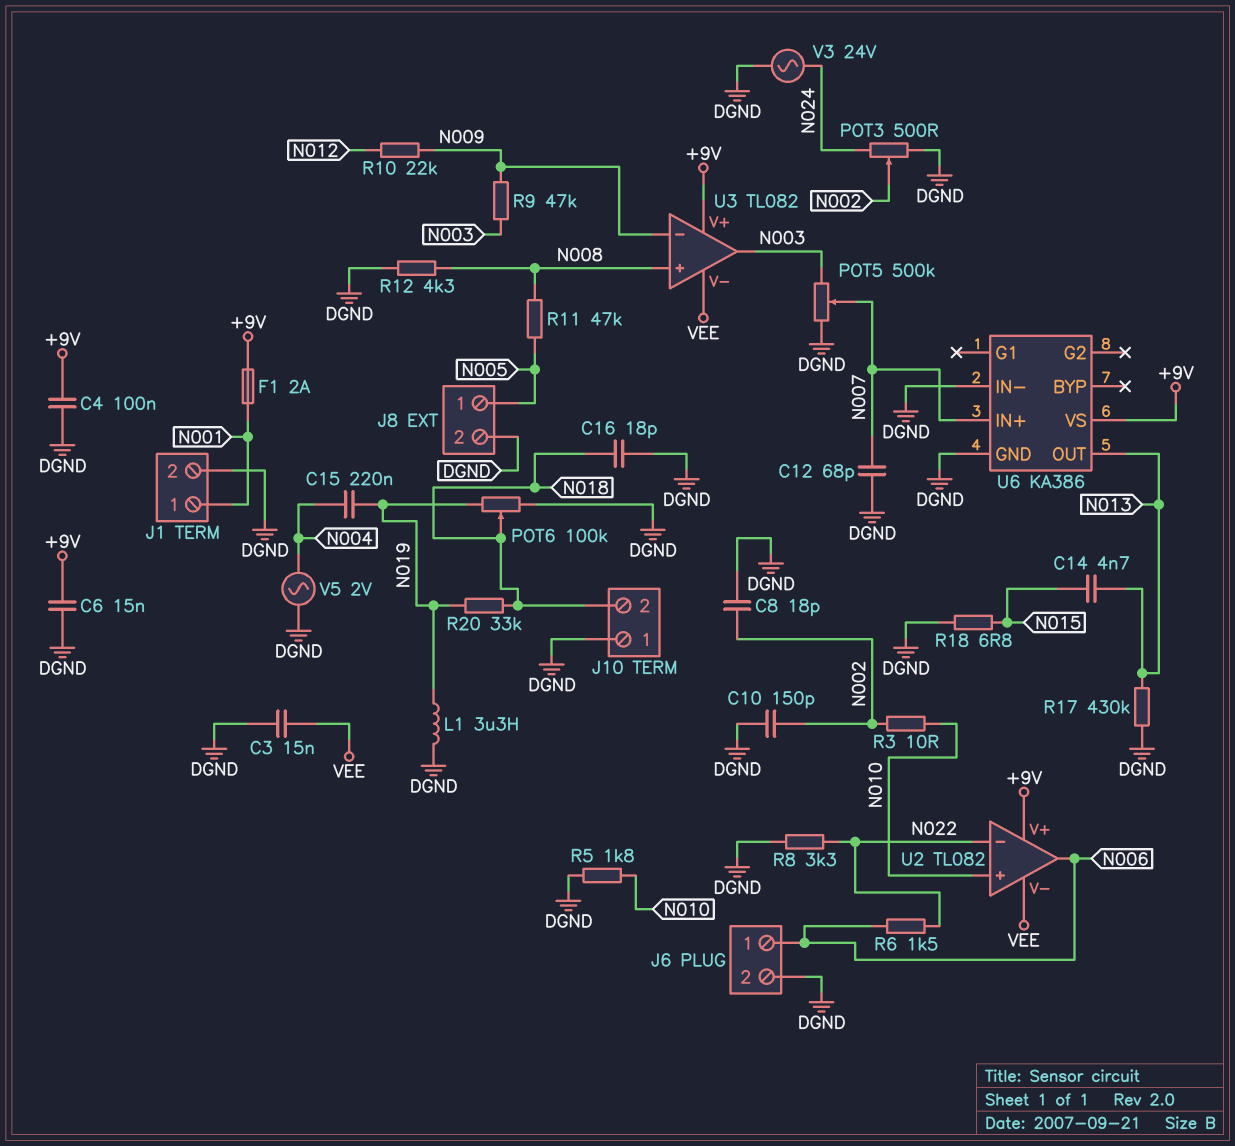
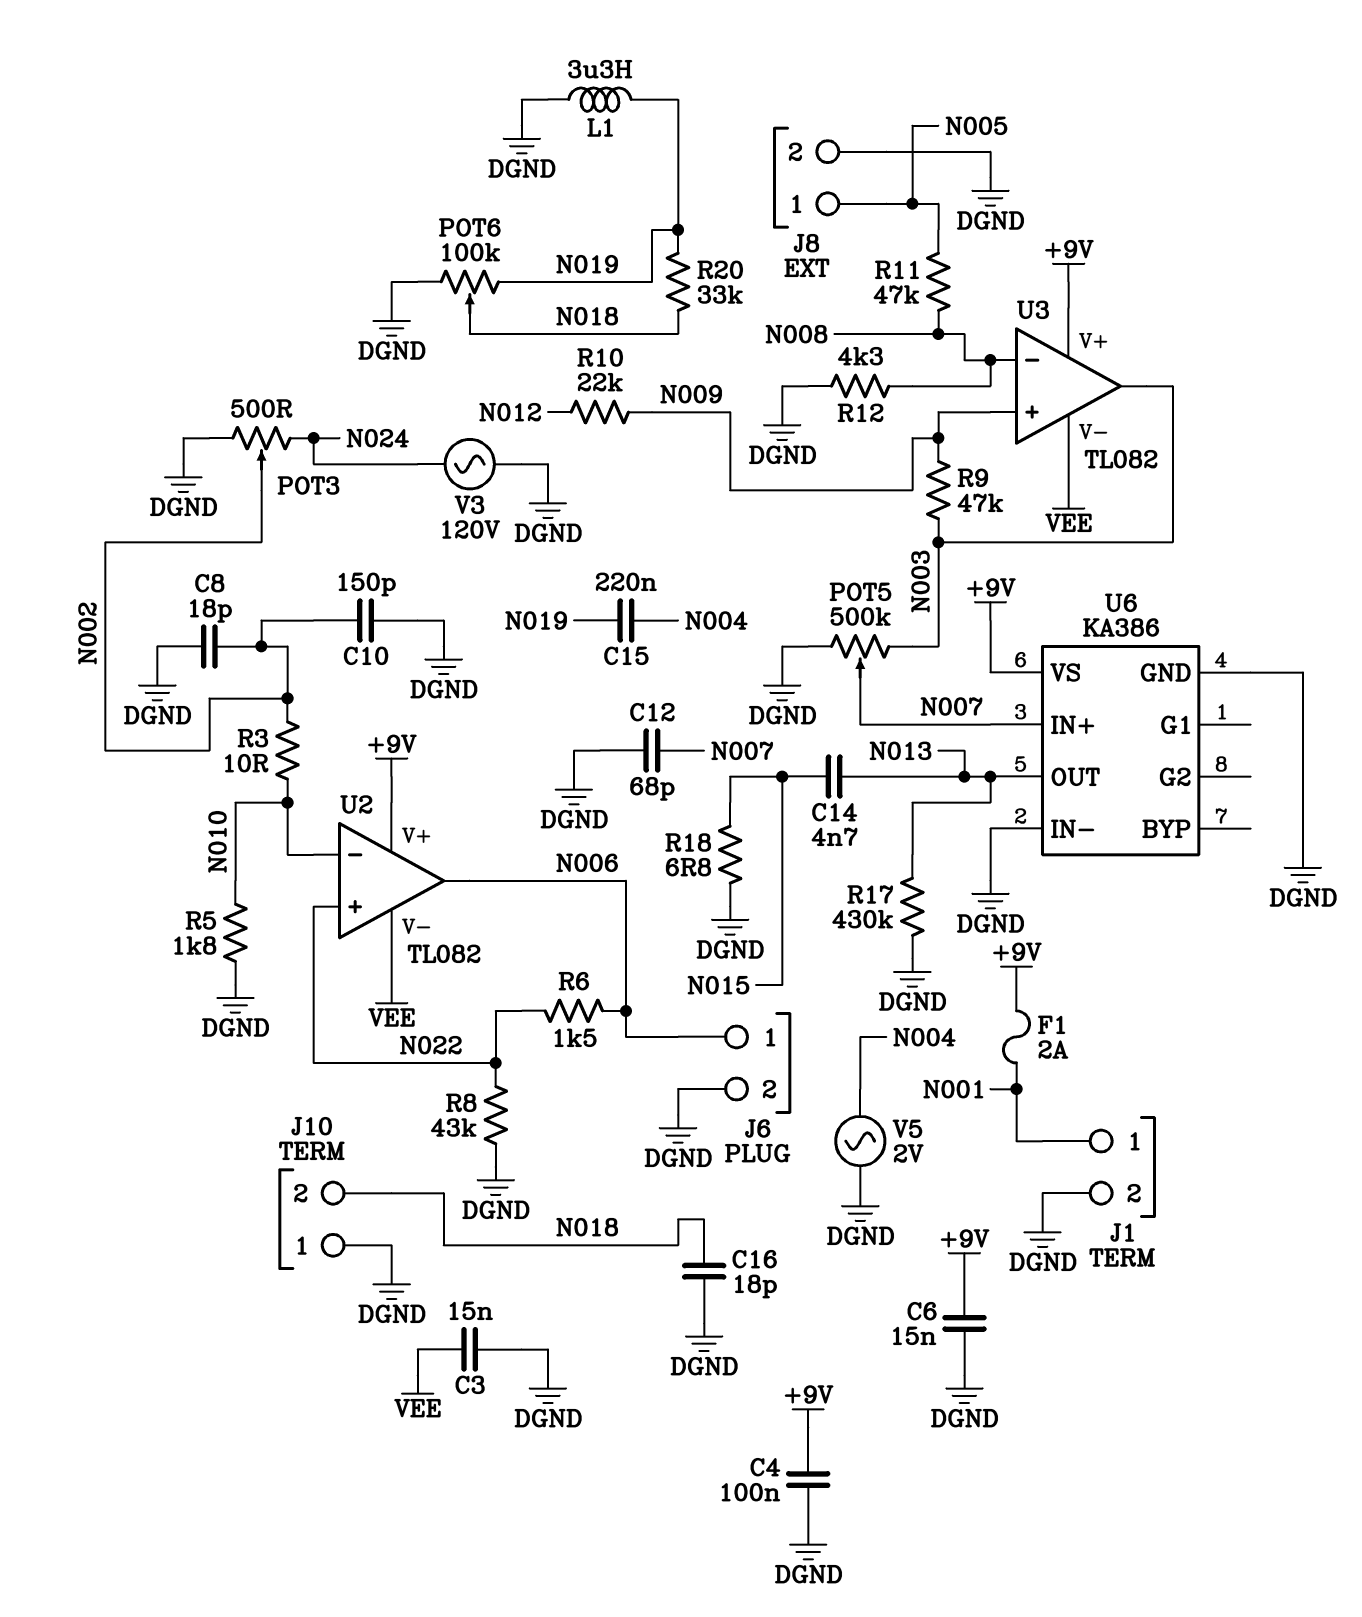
R8: 3.3k (DGND, N022) -> 43k (DGND, N022)
U2 pin in+: N010 -> N022
U2 pin in-: N022 -> N010
U3 pin in+: N008 -> N009
U3 pin in-: N009 -> N008
V3: AC 24V (DGND, N024) -> AC 120V (DGND, N024)

